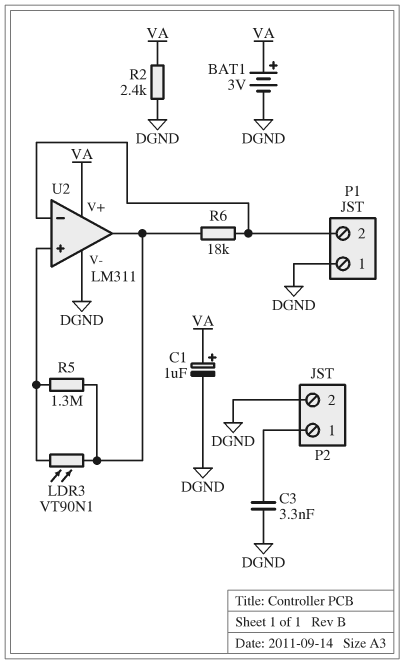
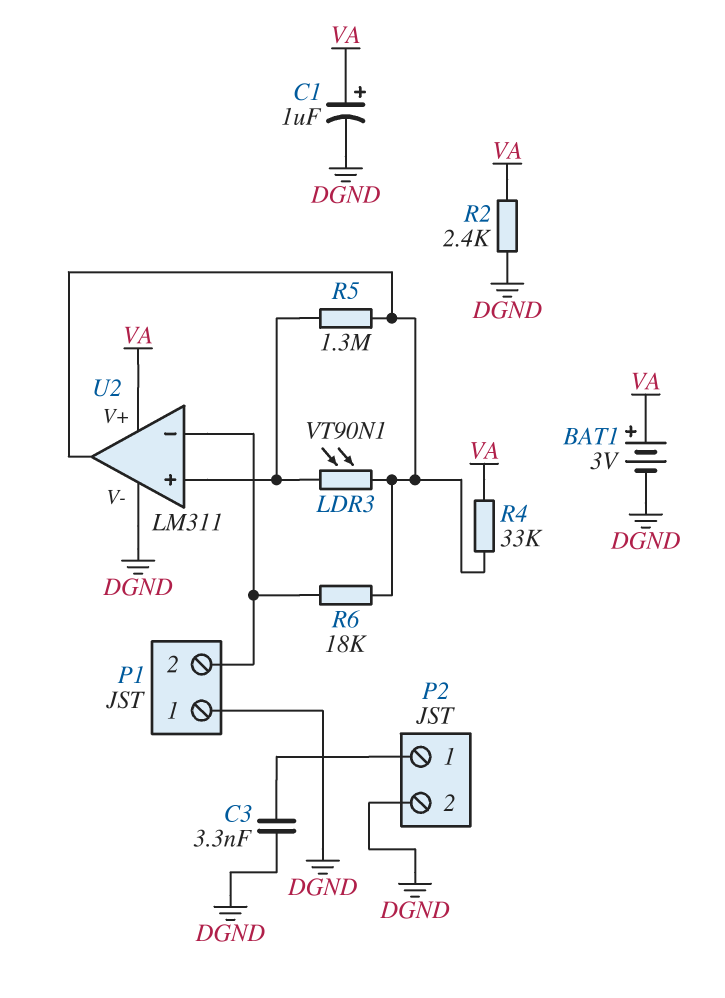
R4: none -> 33k (U2/out, VA)

